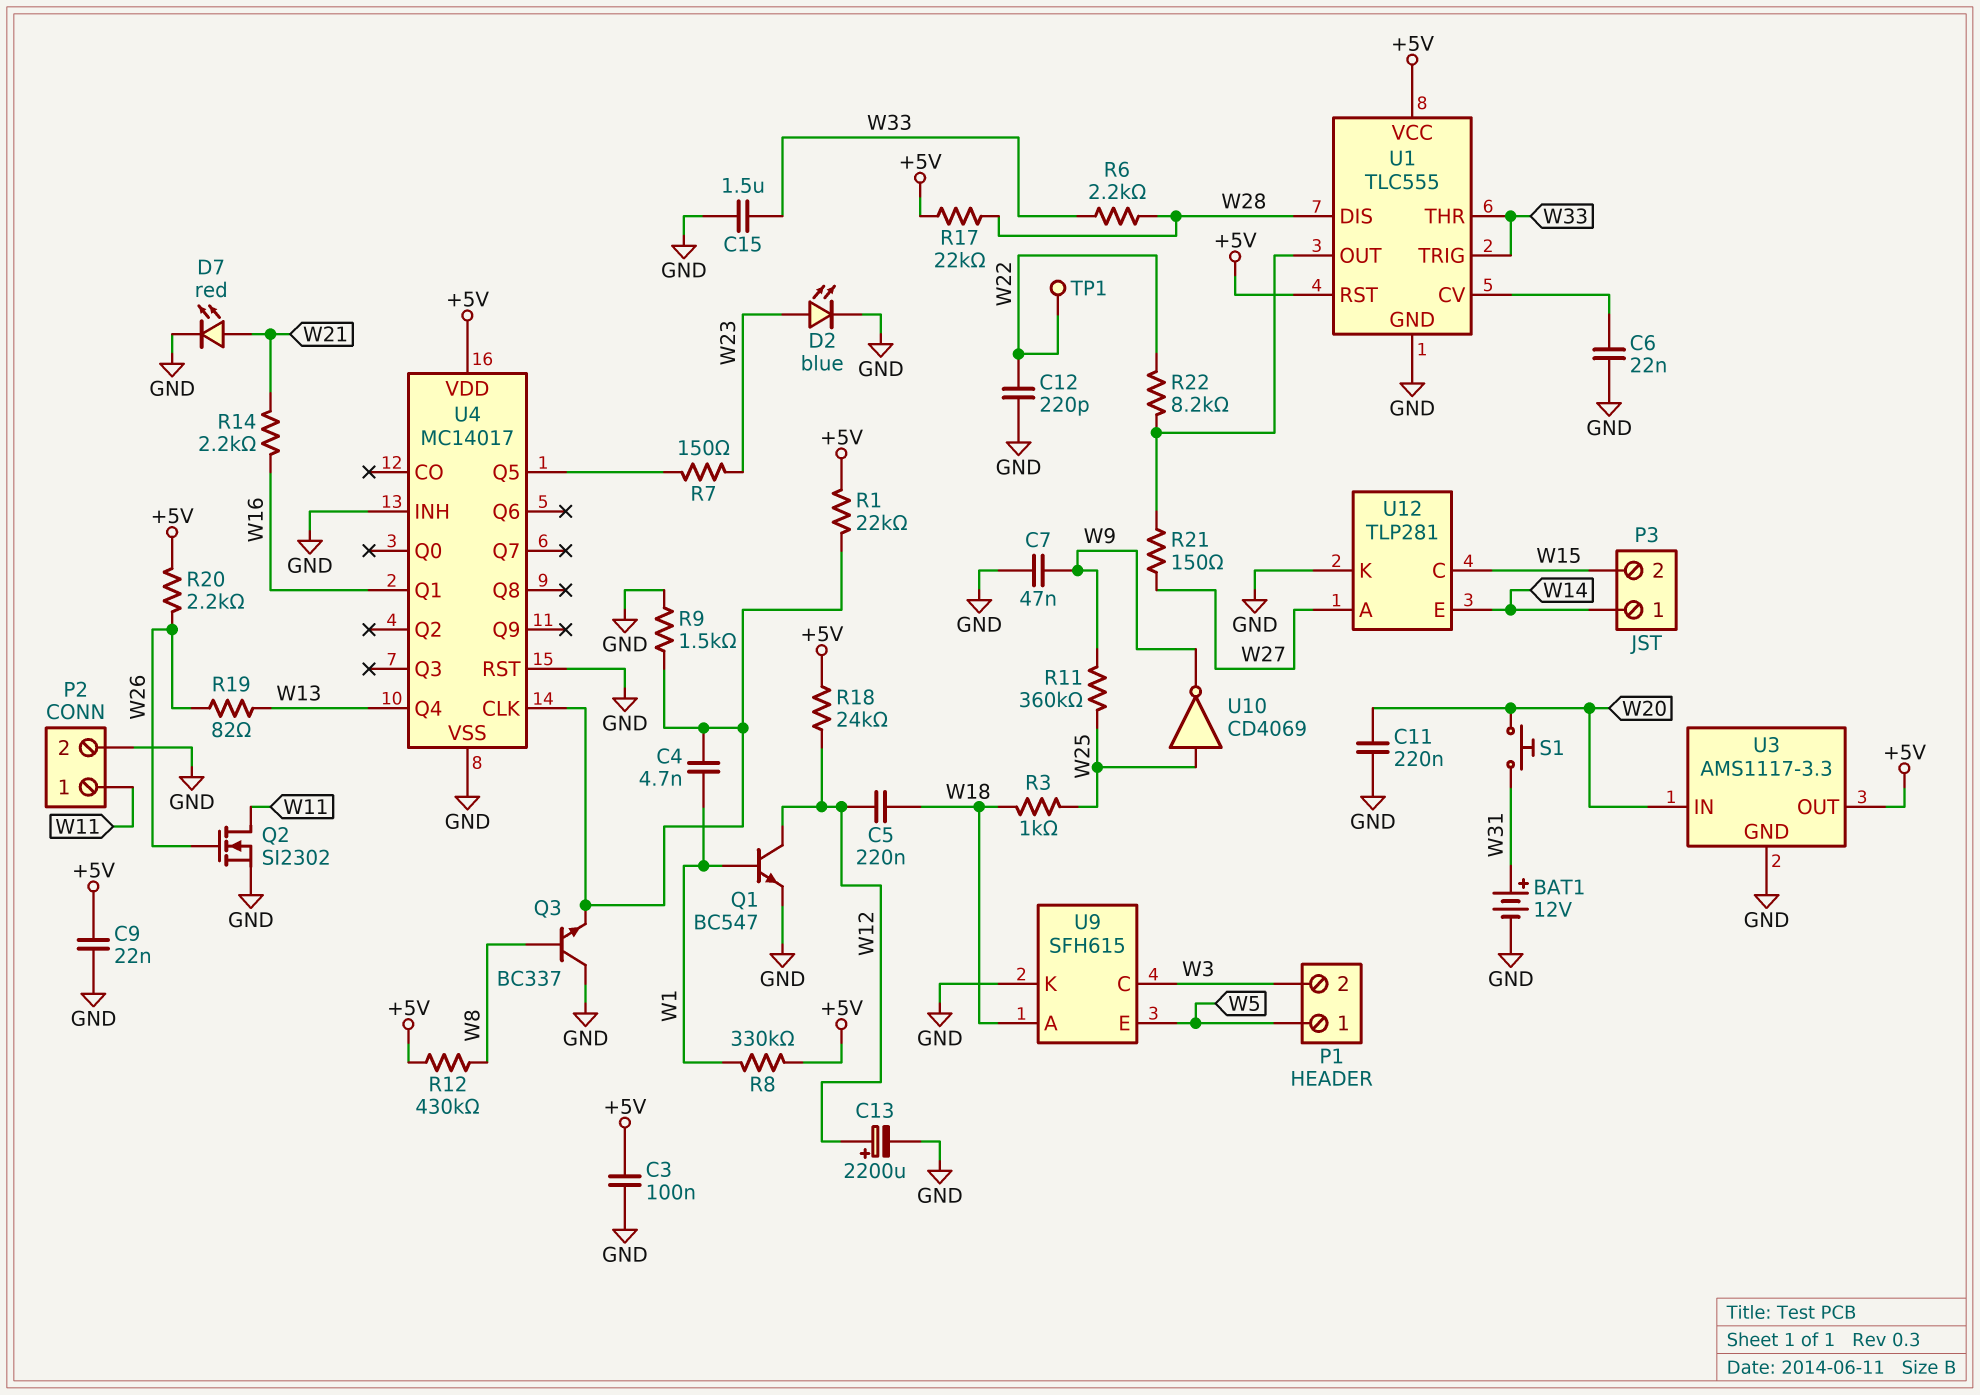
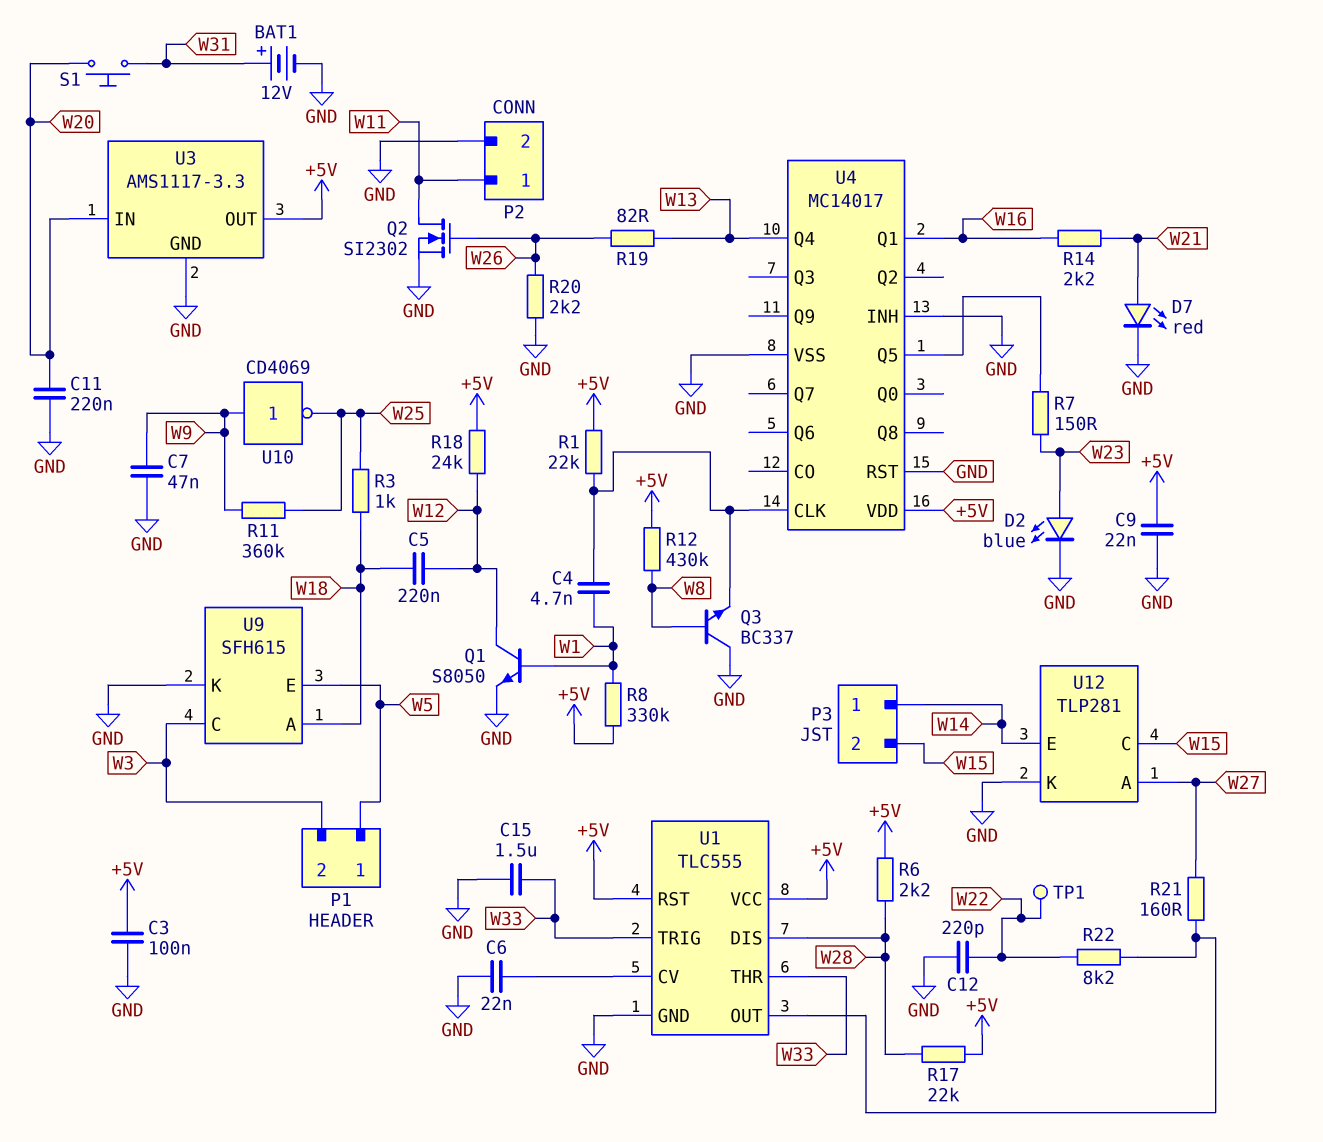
C13: 2200uF (plus W12, minus GND) -> none
Q1: NPN BC547 (B W1, C W12, E GND) -> NPN S8050 (B W1, C W12, E GND)
R6: 2.2k (W28, W33) -> 2.2k (+5V, W28)
R9: 1.5k (GND, U4/CLK) -> none
R20: 2.2k (+5V, W26) -> 2.2k (GND, W26)
R21: 150 (U1/OUT, W27) -> 160 (U1/OUT, W27)
U10: NOT CD4069 (in W25, out W9) -> NOT CD4069 (in W9, out W25)

